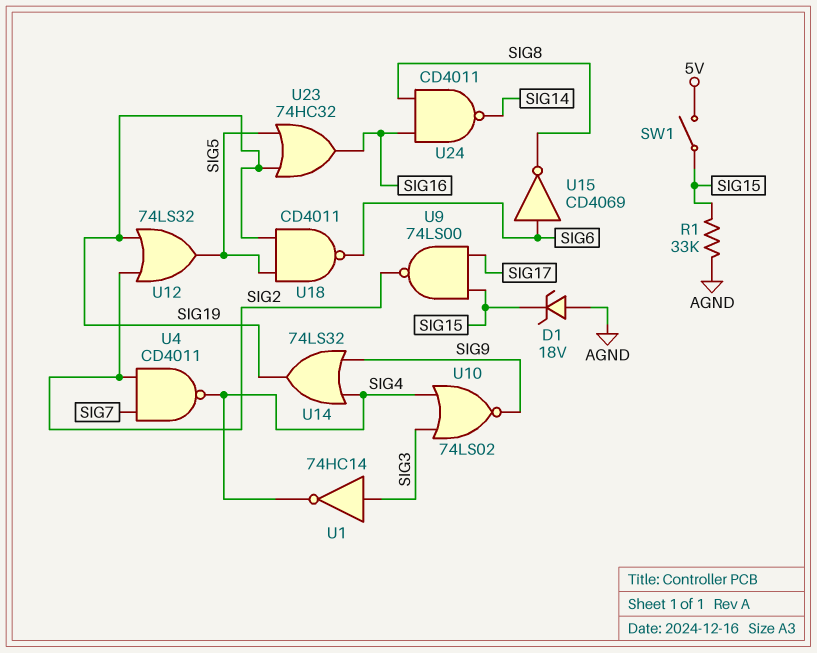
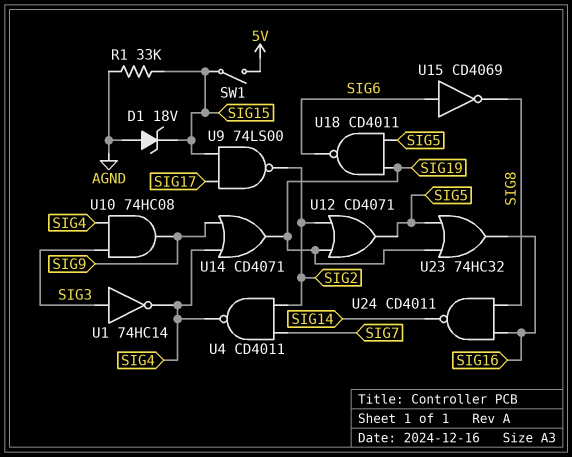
U10: NOR 74LS02 (in SIG3, in SIG4, out SIG9) -> AND 74HC08 (in SIG3, in SIG4, out SIG9)
U12: OR 74LS32 (in SIG2, in SIG19, out SIG5) -> OR CD4071 (in SIG2, in SIG19, out SIG5)
U14: OR 74LS32 (in SIG4, in SIG9, out SIG19) -> OR CD4071 (in SIG4, in SIG9, out SIG19)

